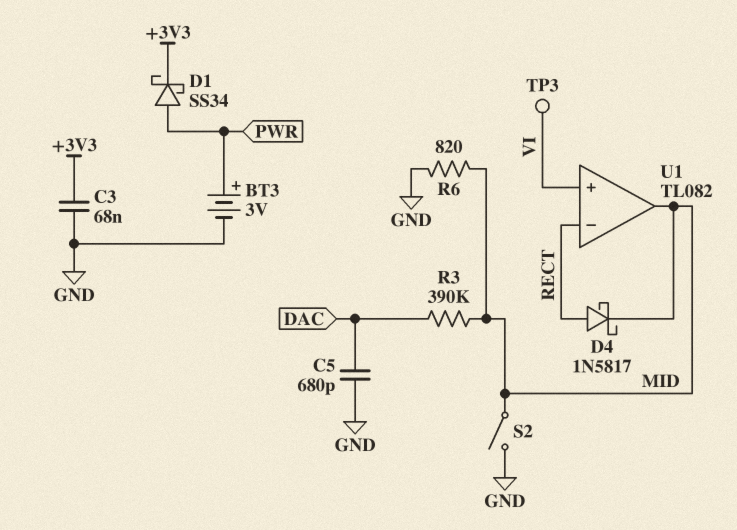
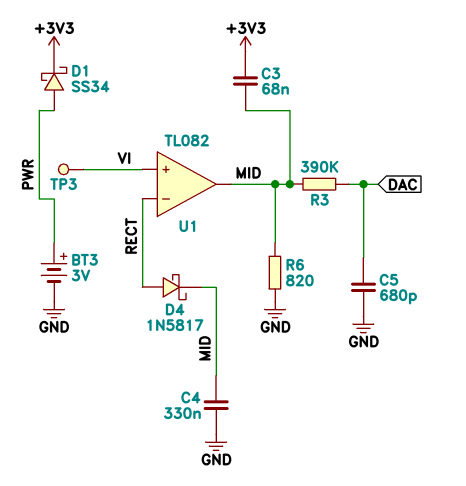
C3: 68nF (+3V3, GND) -> 68nF (+3V3, MID)
C4: none -> 330nF (GND, MID)
S2: switch (GND, MID) -> none

